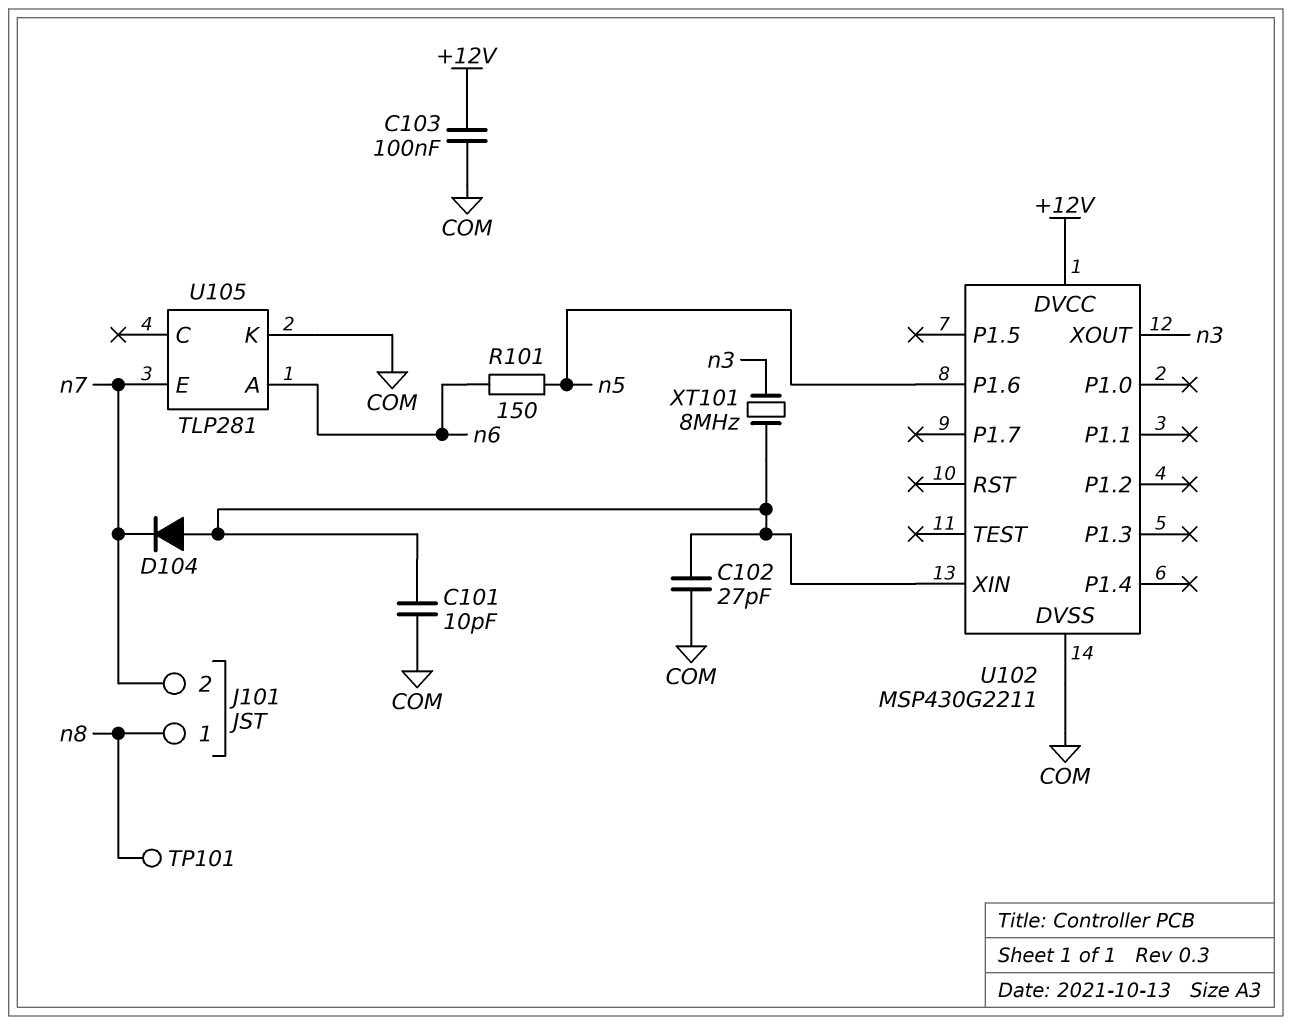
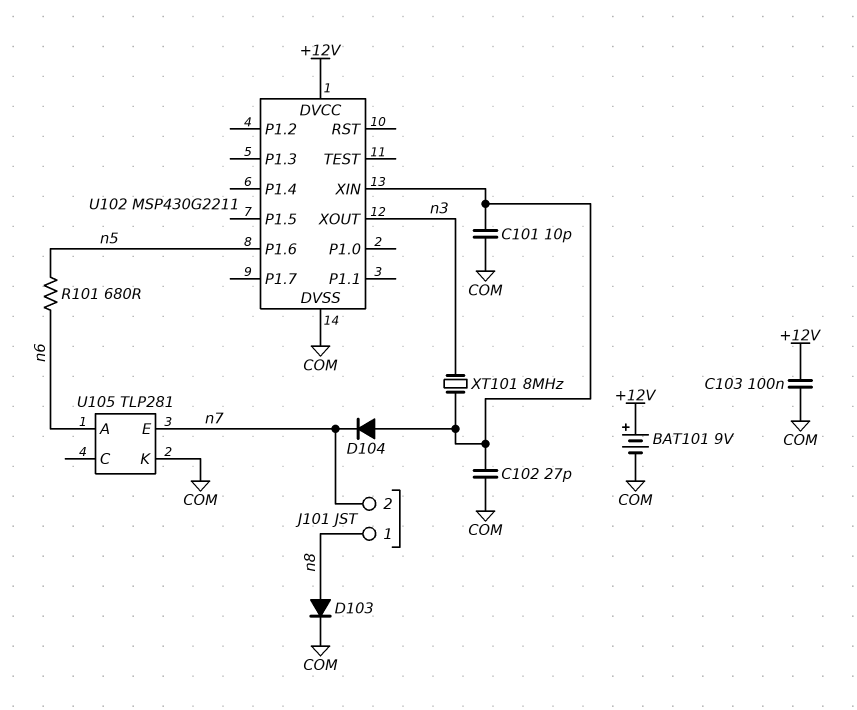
BAT101: none -> 9V (plus +12V, minus COM)
D103: none -> diode (A n8, K COM)
R101: 150 (n5, n6) -> 680 (n5, n6)
TP101: test point (n8) -> none

